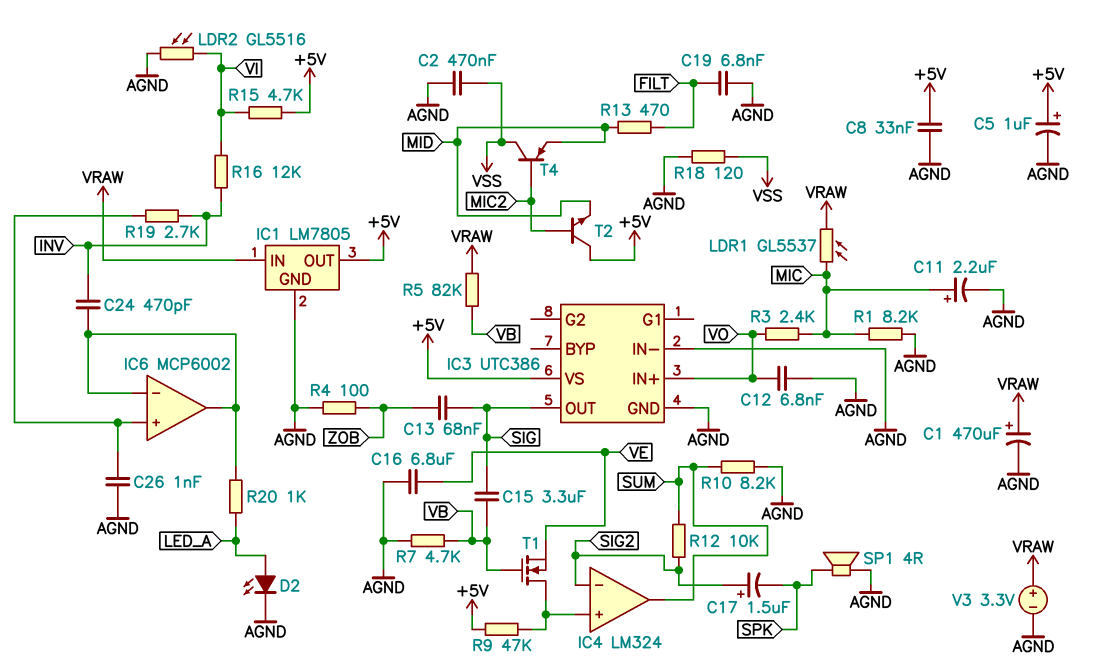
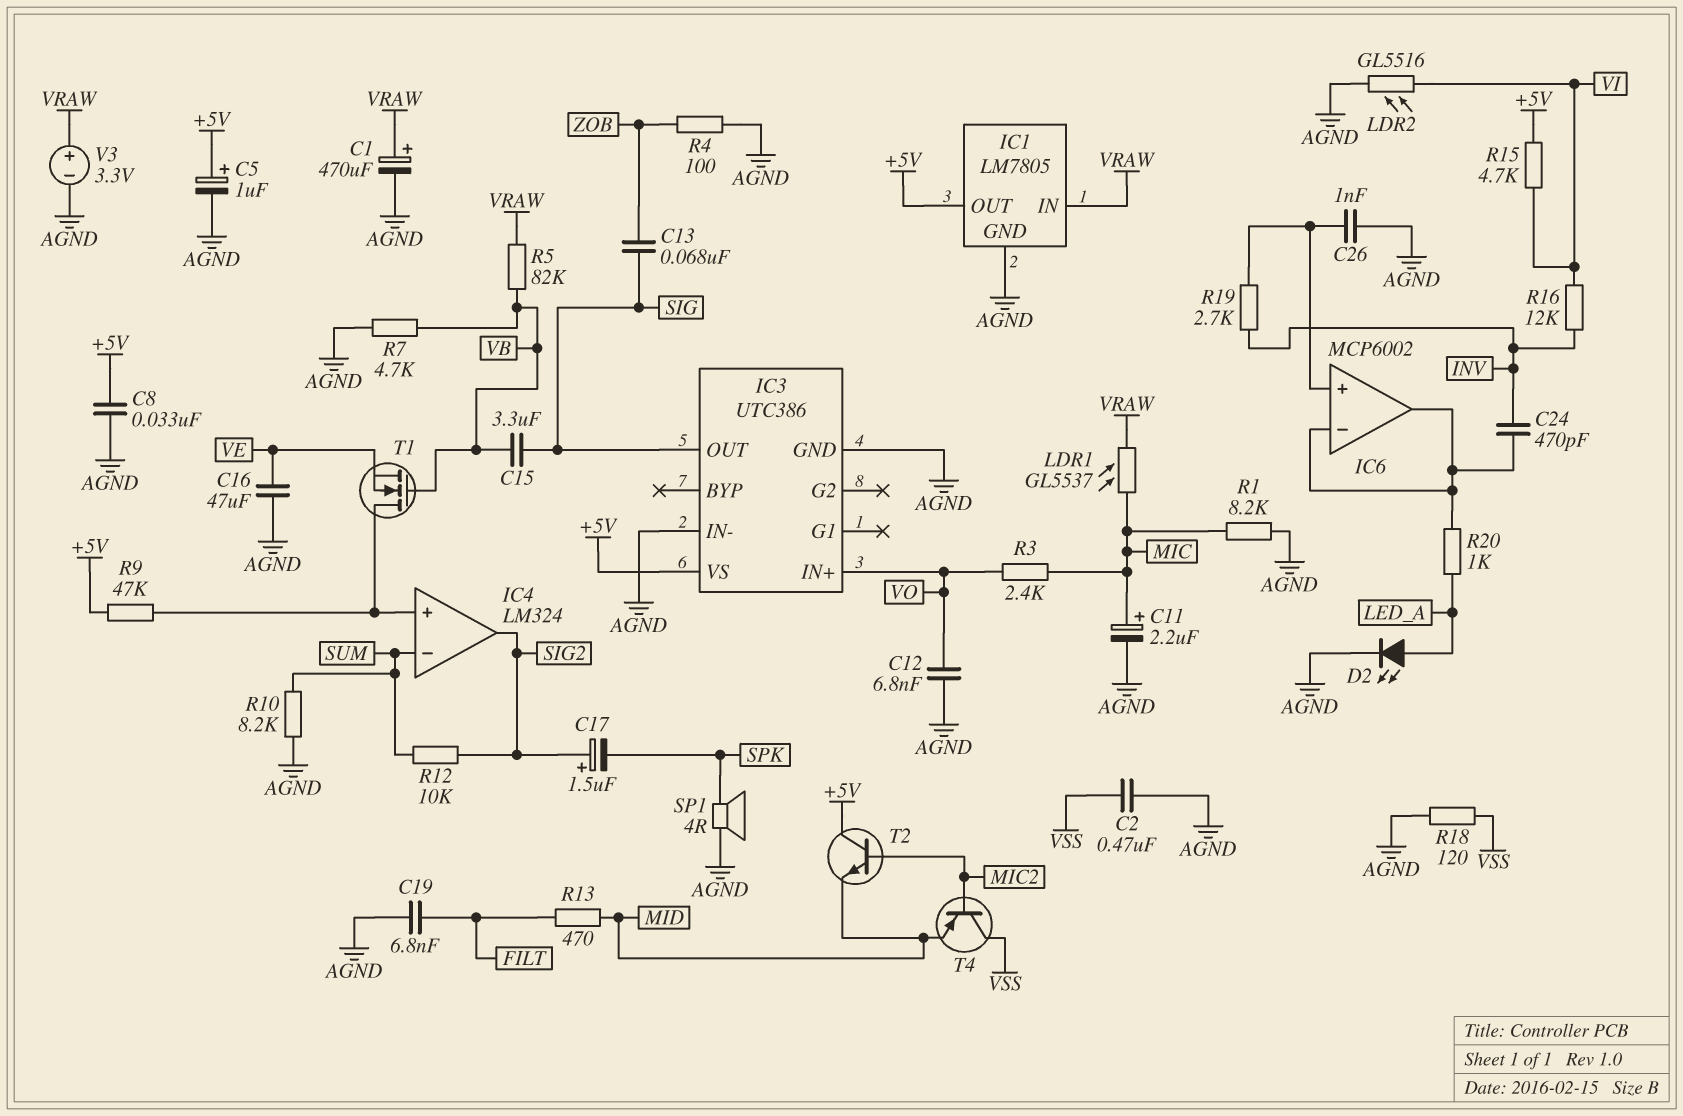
C16: 6.8uF (AGND, VE) -> 47uF (AGND, VE)
IC4 pin in-: SIG2 -> SUM
IC4 pin out: SUM -> SIG2

